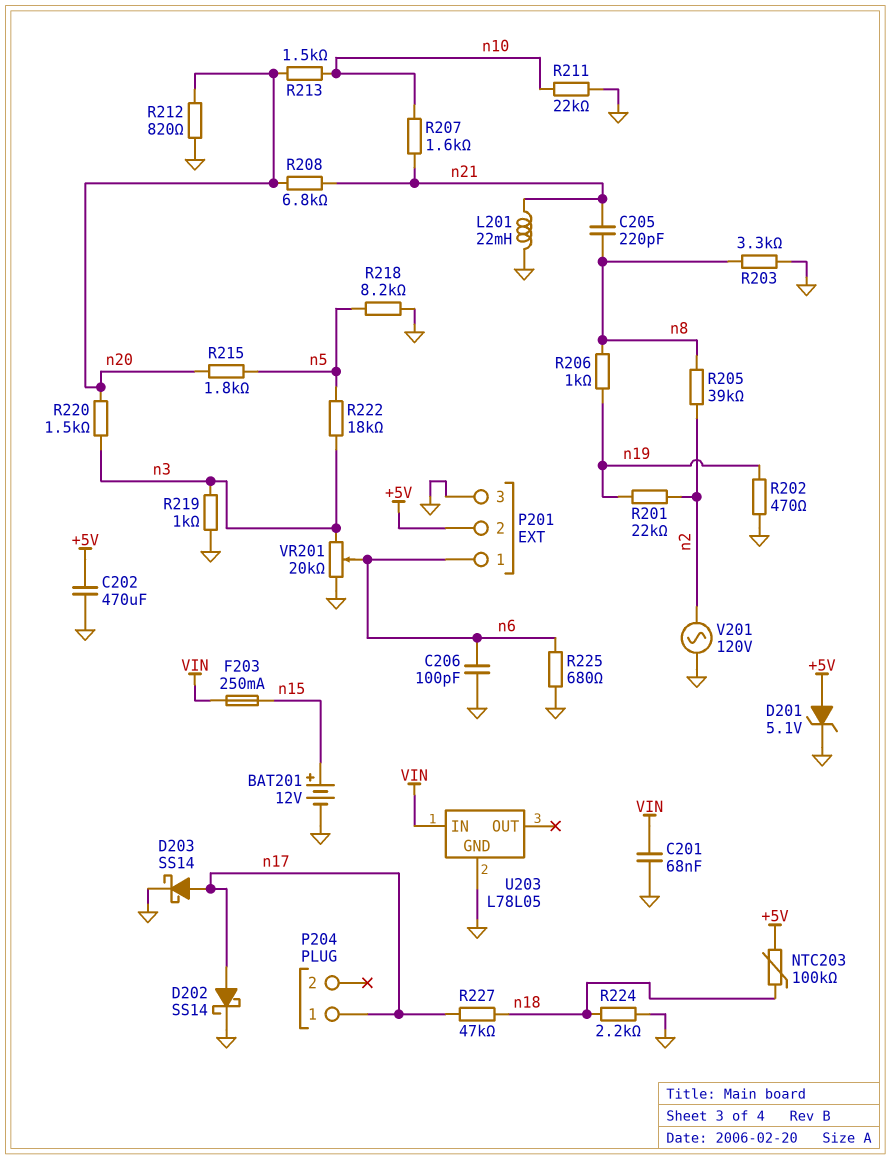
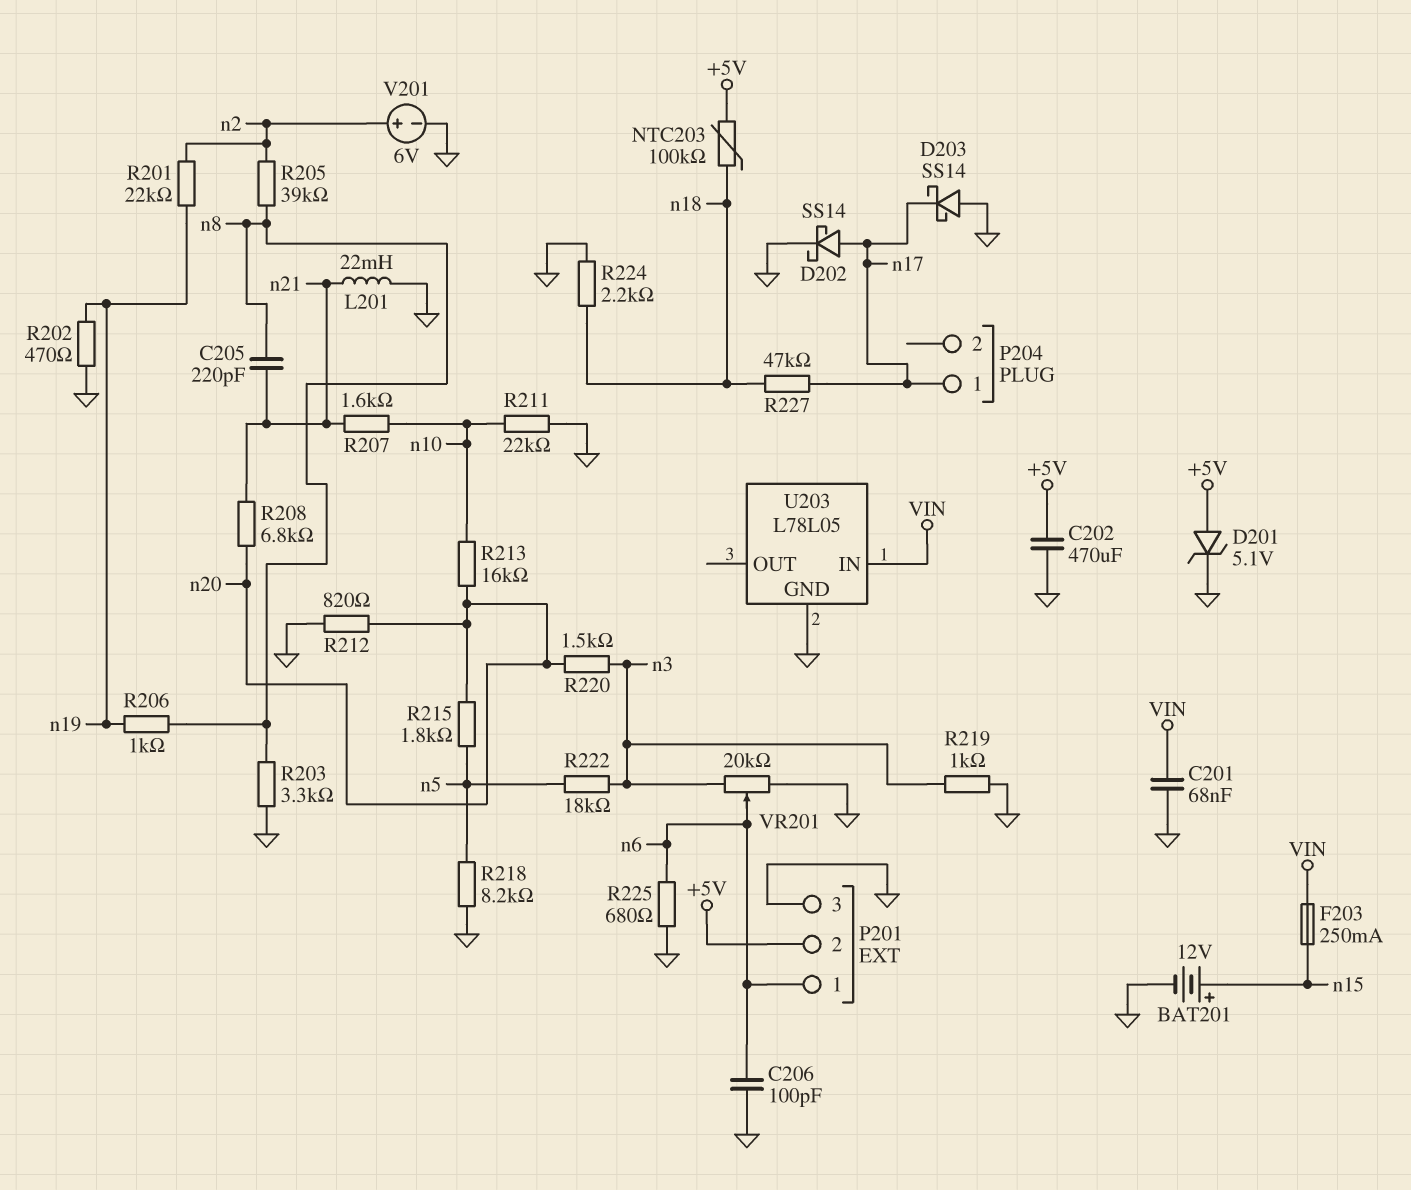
D203: schottky SS14 (A n17, K GND) -> schottky SS14 (A GND, K n17)
R213: 1.5k (n10, n20) -> 16k (n10, n20)
V201: AC 120V (GND, n2) -> 6V (plus n2, minus GND)

